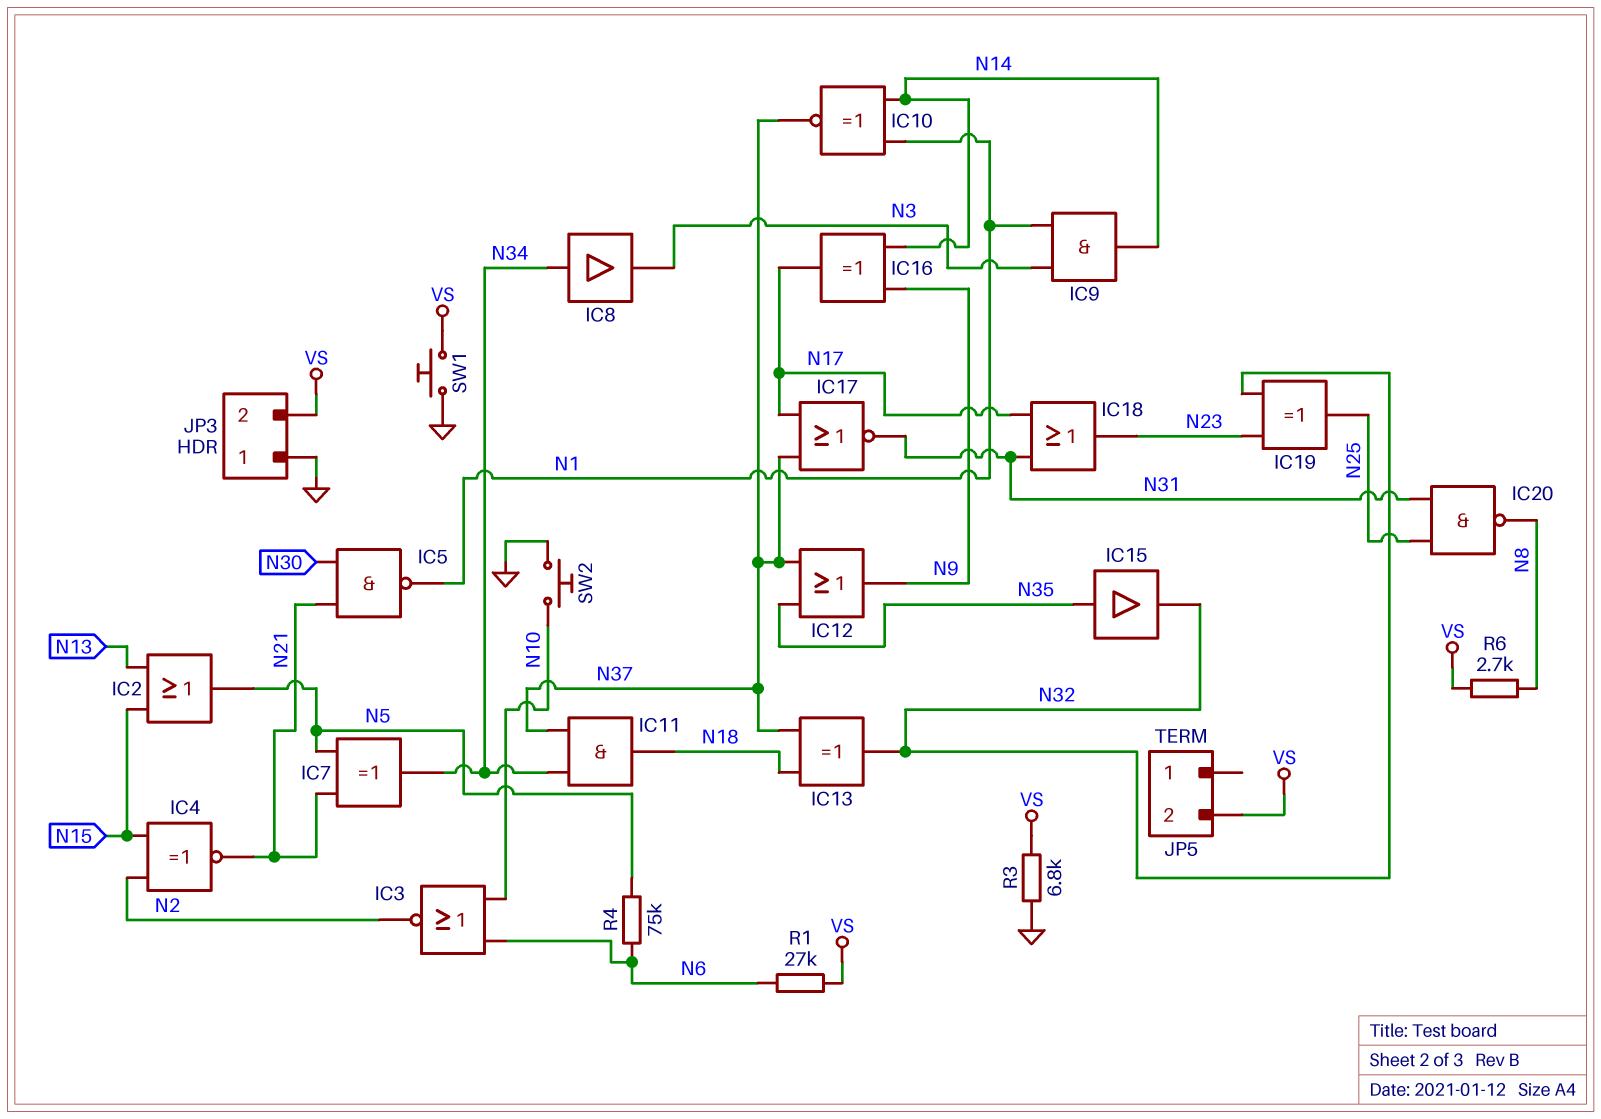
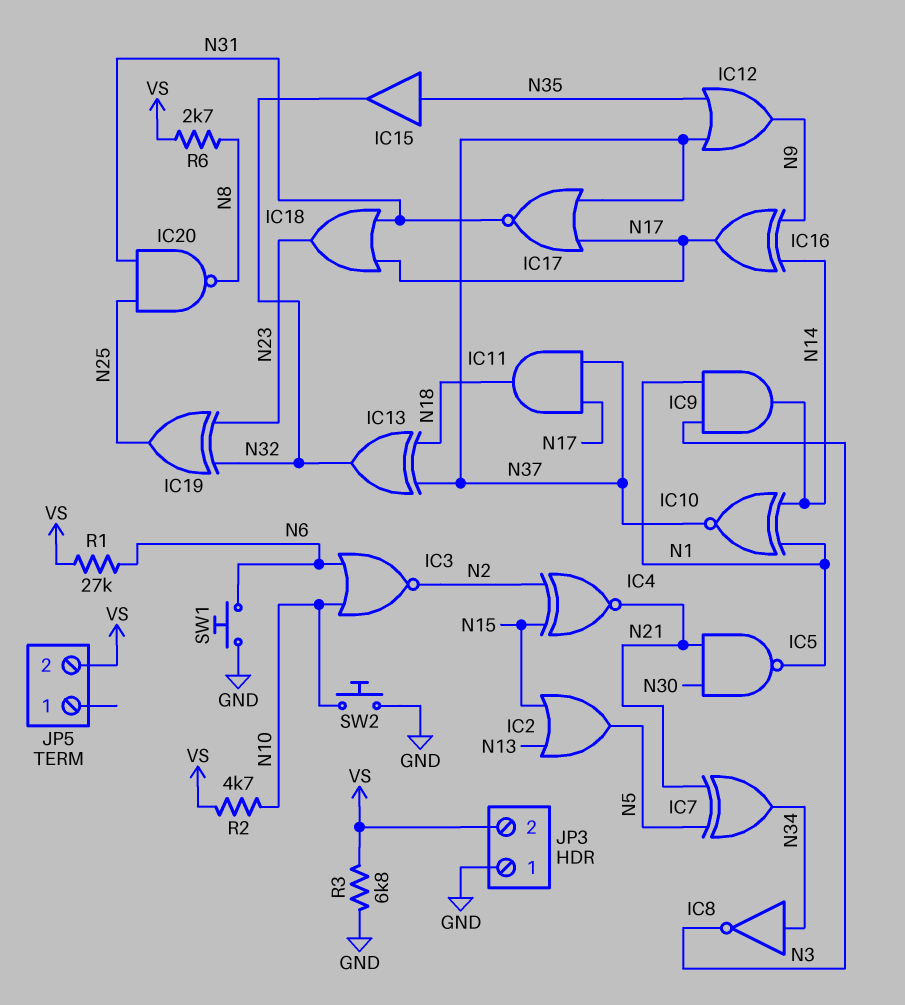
IC8: buffer (in N34, out N3) -> NOT (in N34, out N3)
IC11: AND (in N34, in N37, out N18) -> AND (in N17, in N37, out N18)
R2: none -> 4.7k (N10, VS)
R4: 75k (N5, N6) -> none
SW1: button (GND, VS) -> button (GND, N6)

